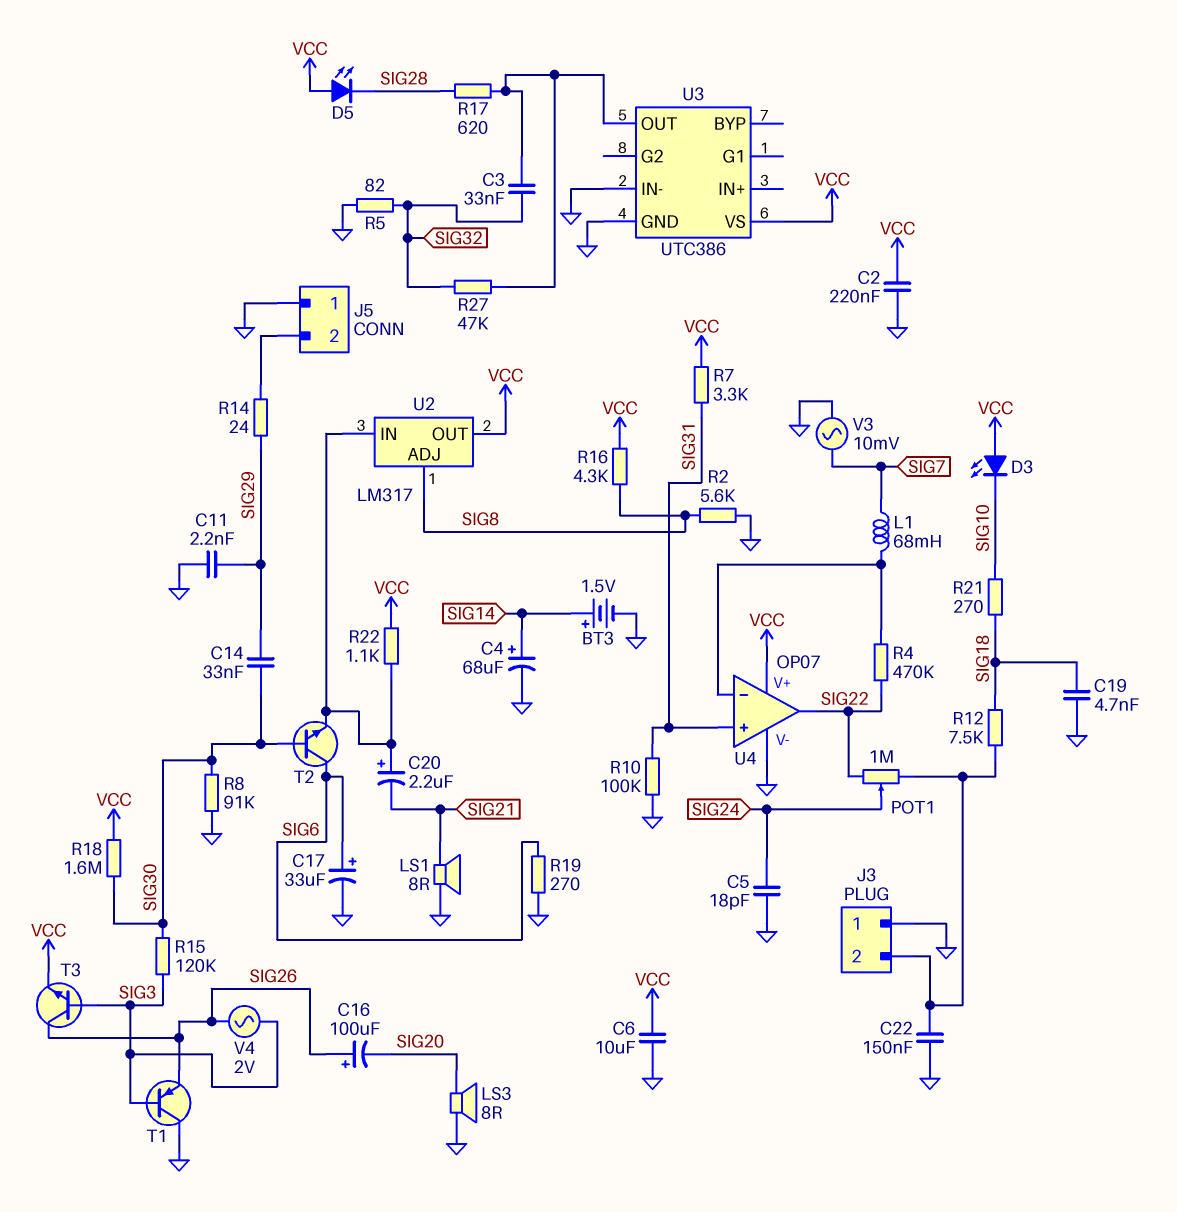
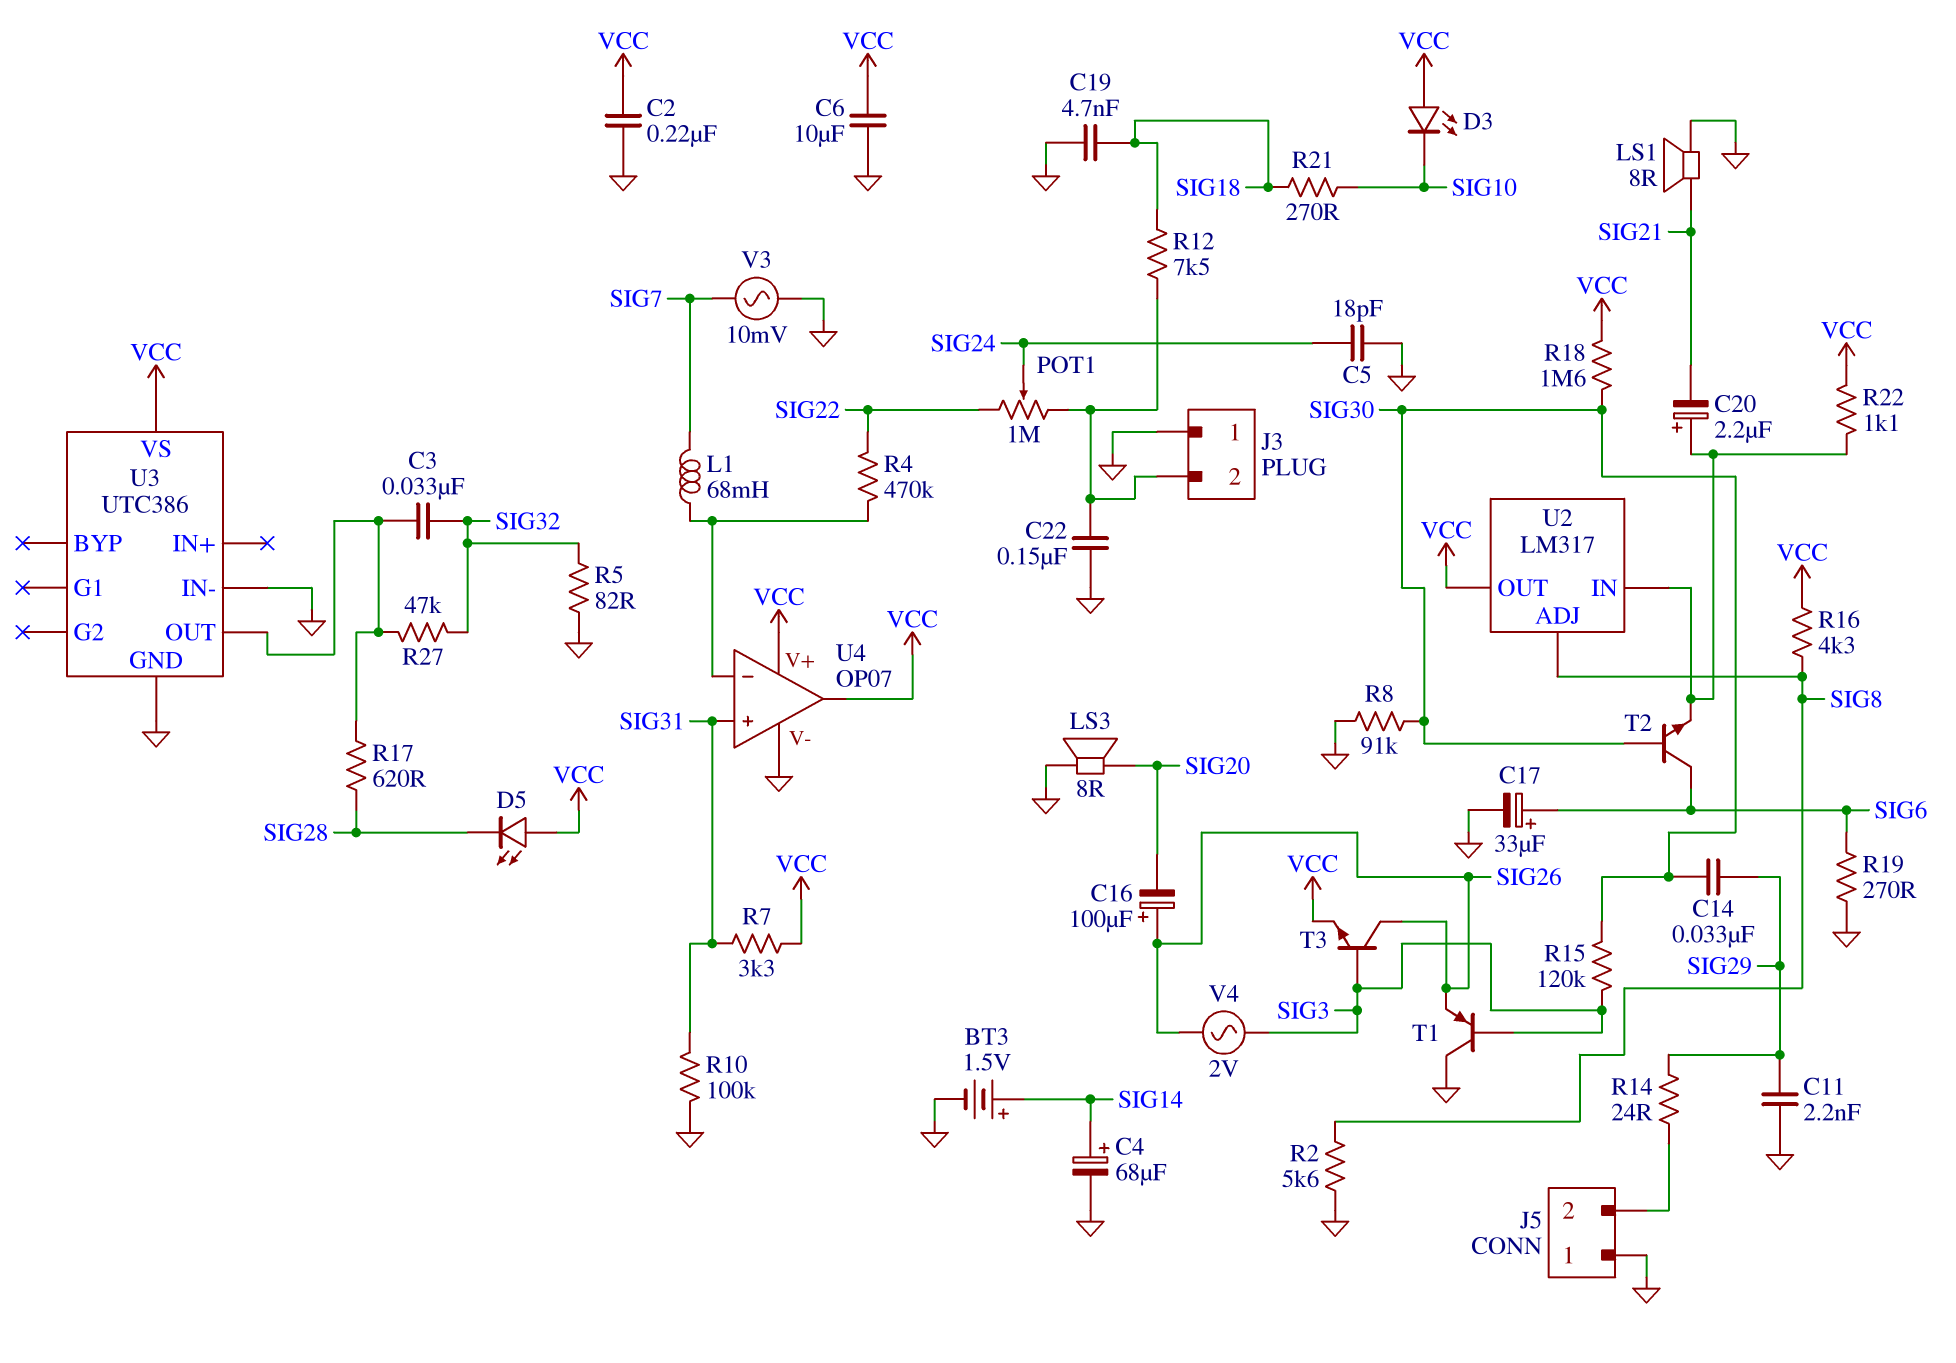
U4 pin out: SIG22 -> VCC

